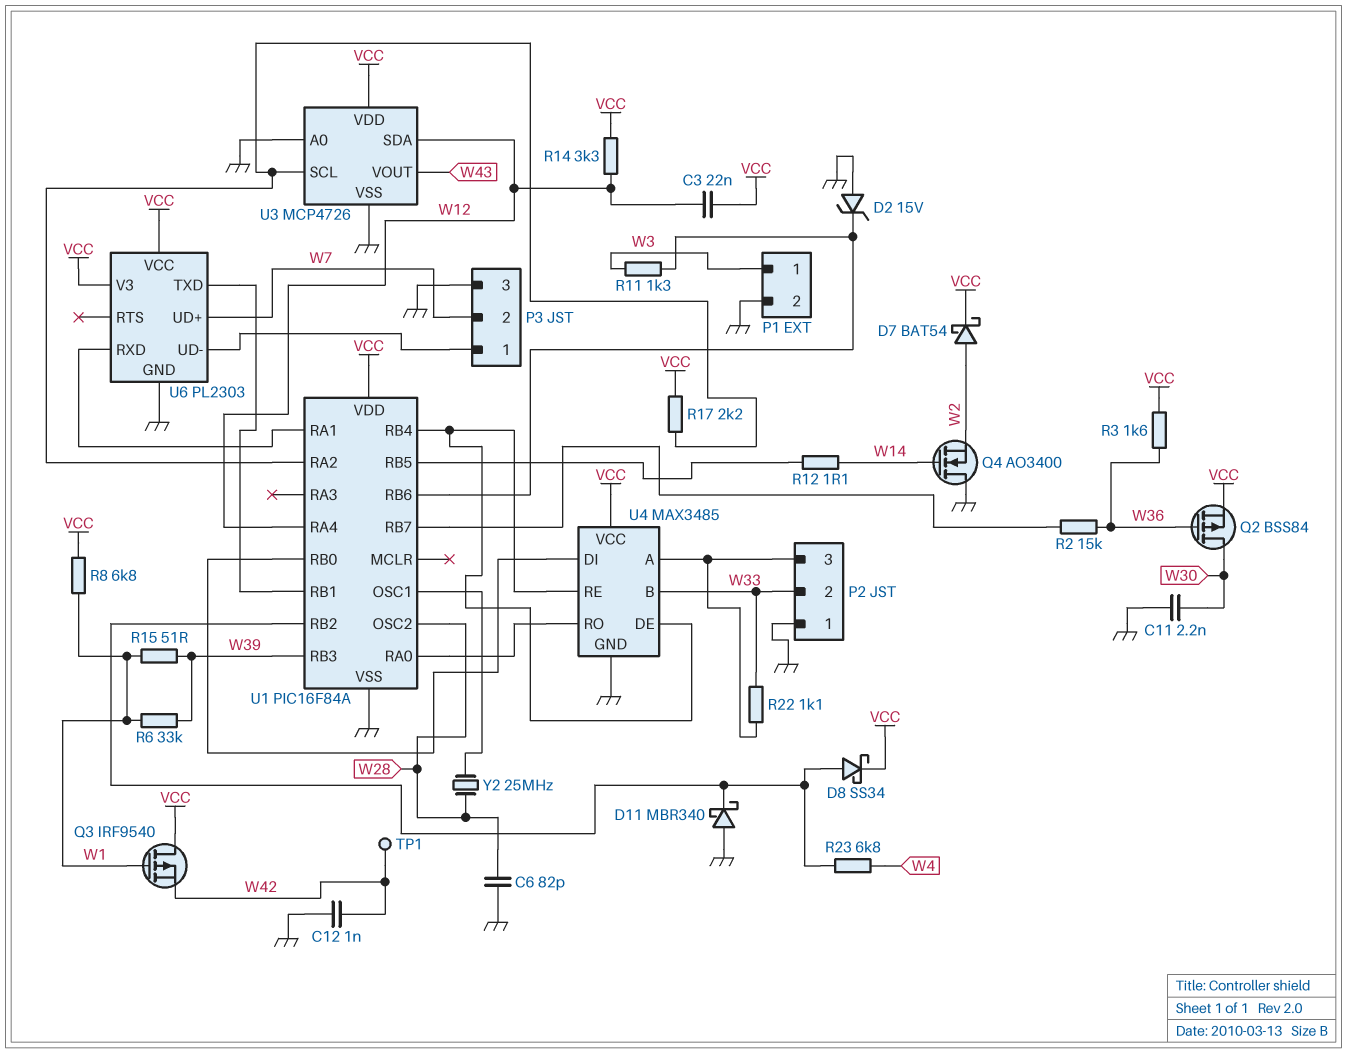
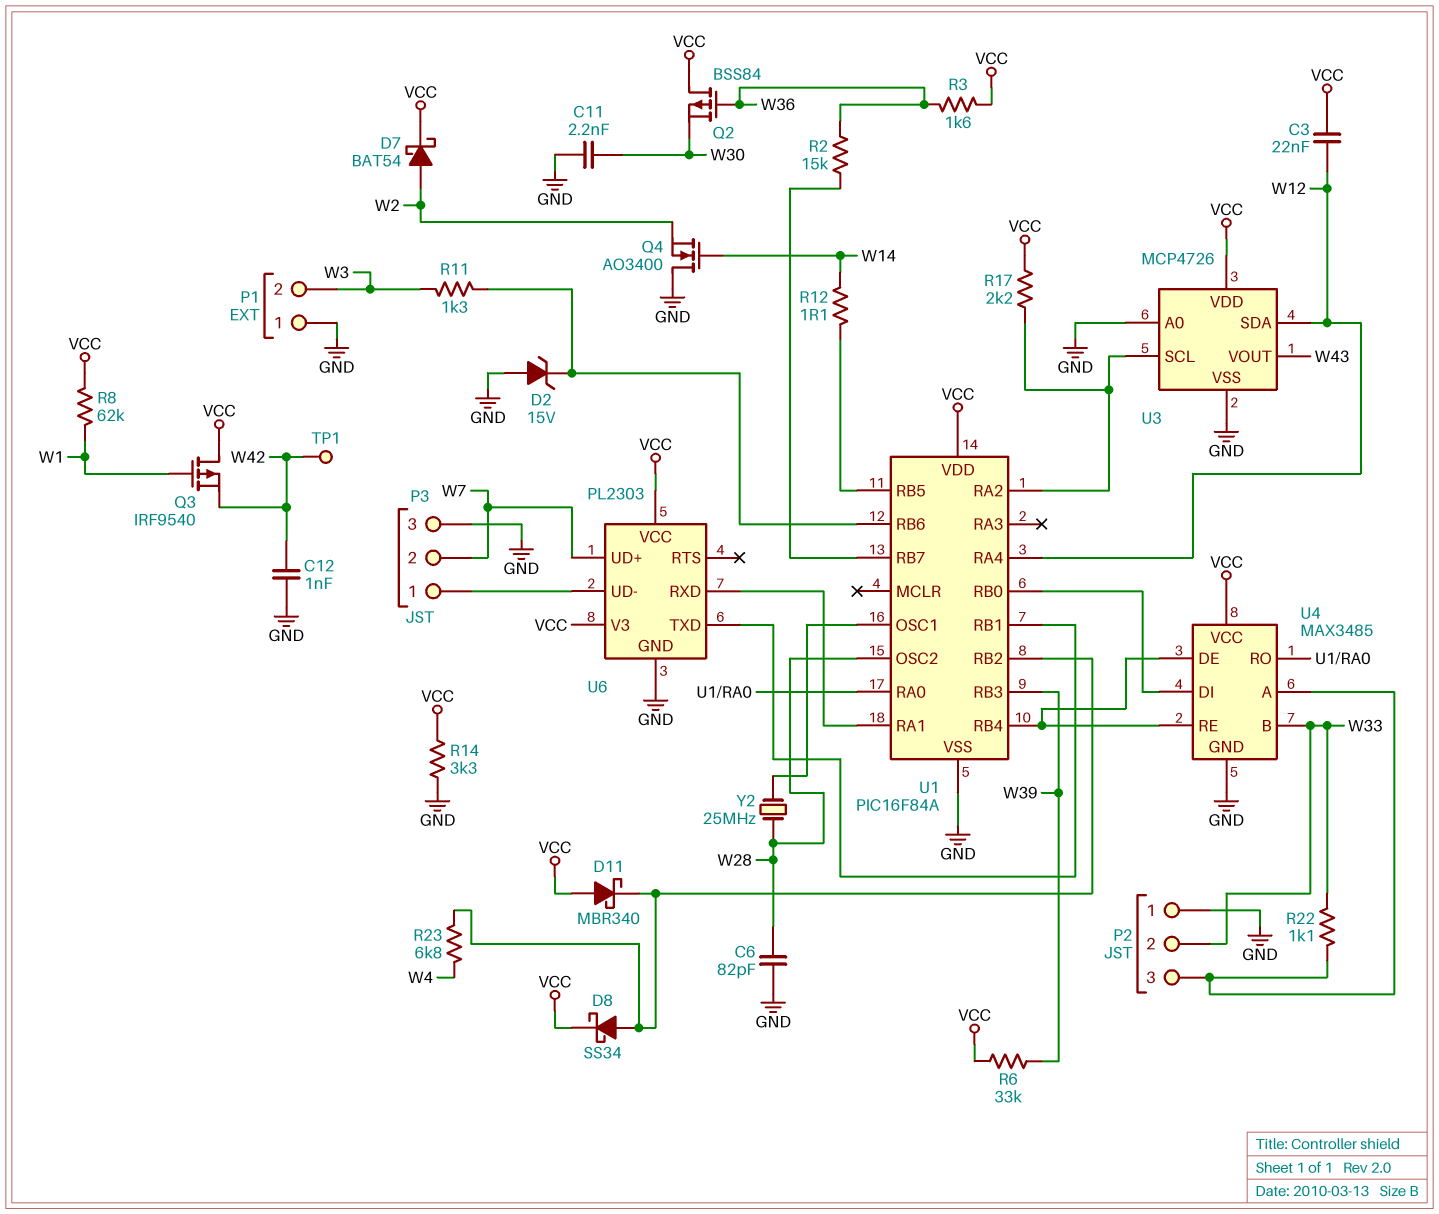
D11: schottky MBR340 (A GND, K U1/RB2) -> schottky MBR340 (A VCC, K U1/RB2)
P1 pin 1: W3 -> GND
P1 pin 2: GND -> W3
Q2: PMOS BSS84 (G W36, D W30, S VCC) -> PMOS BSS84 (G W36, D VCC, S W30)
R6: 33k (W1, W39) -> 33k (VCC, W39)
R8: 6.8k (VCC, W1) -> 62k (VCC, W1)
R14: 3.3k (VCC, W12) -> 3.3k (GND, VCC)
R15: 51 (W1, W39) -> none

